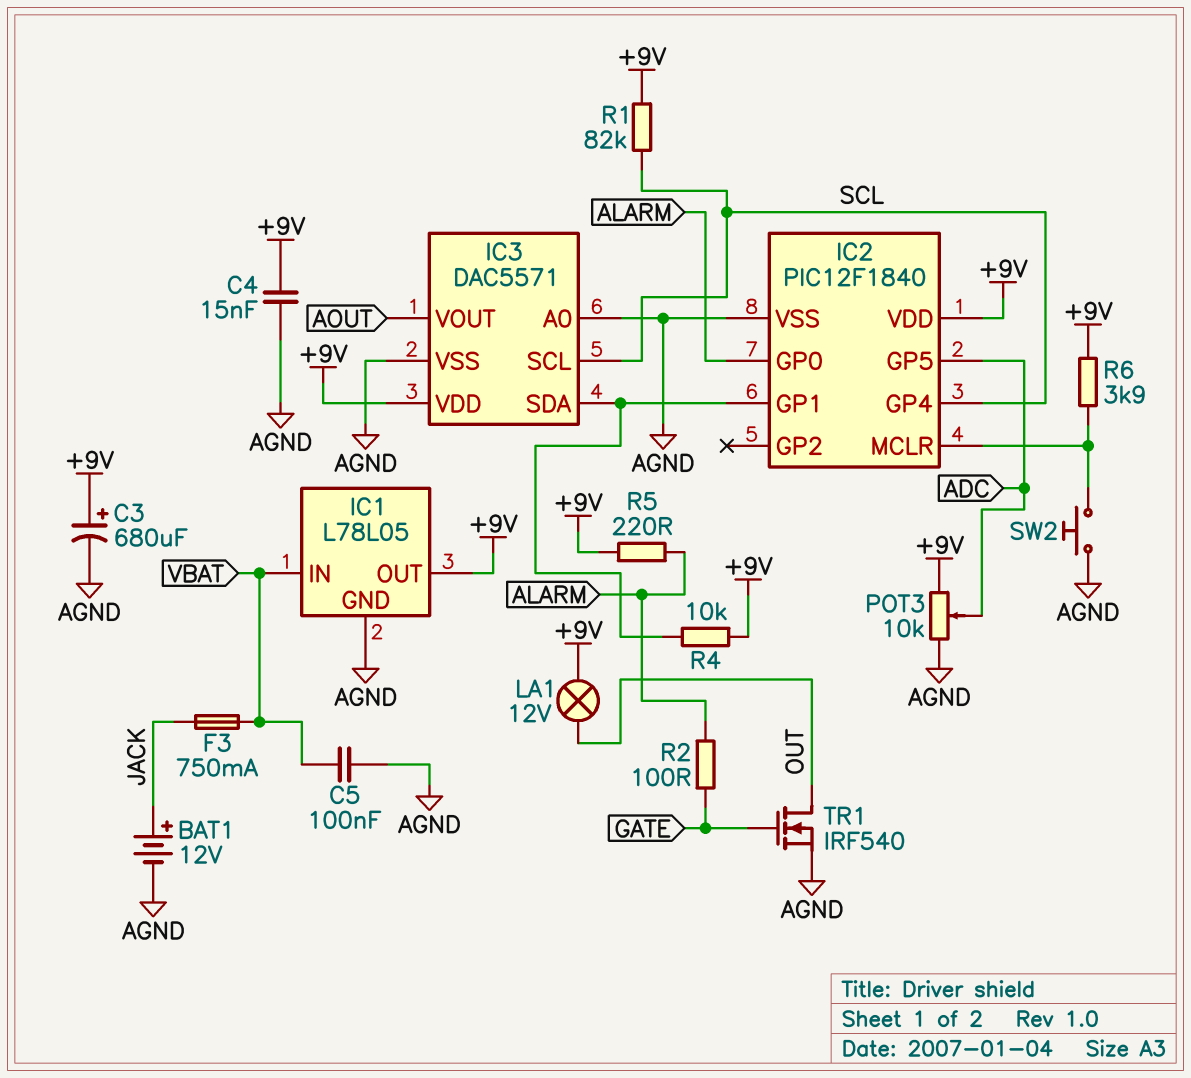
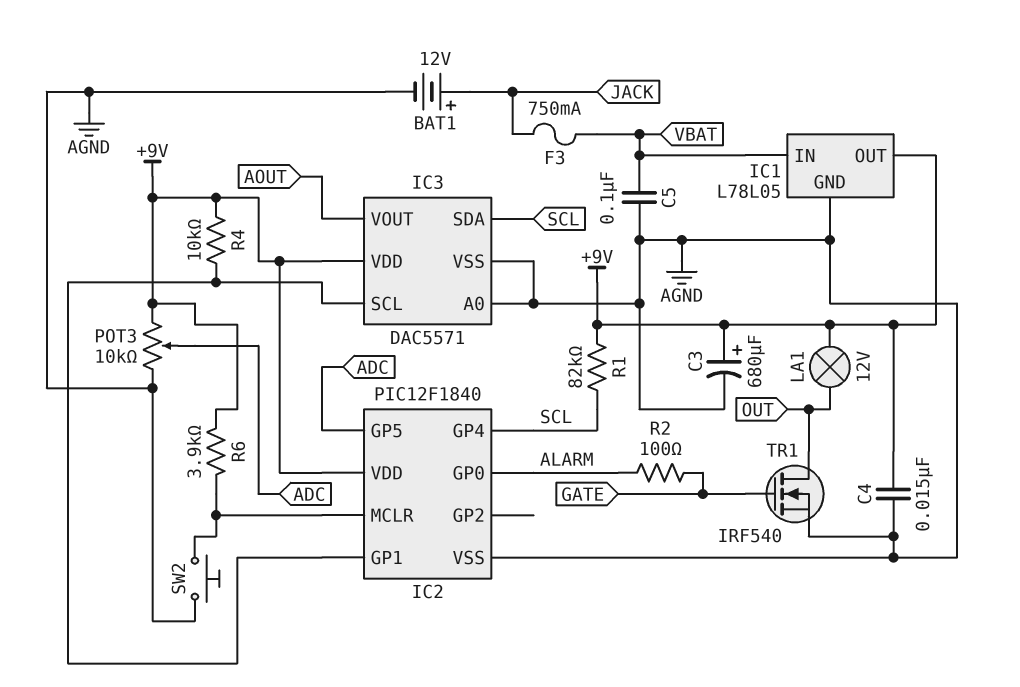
IC3 pin SCL: SCL -> IC2/GP1
IC3 pin SDA: IC2/GP1 -> SCL
R5: 220 (+9V, ALARM) -> none

